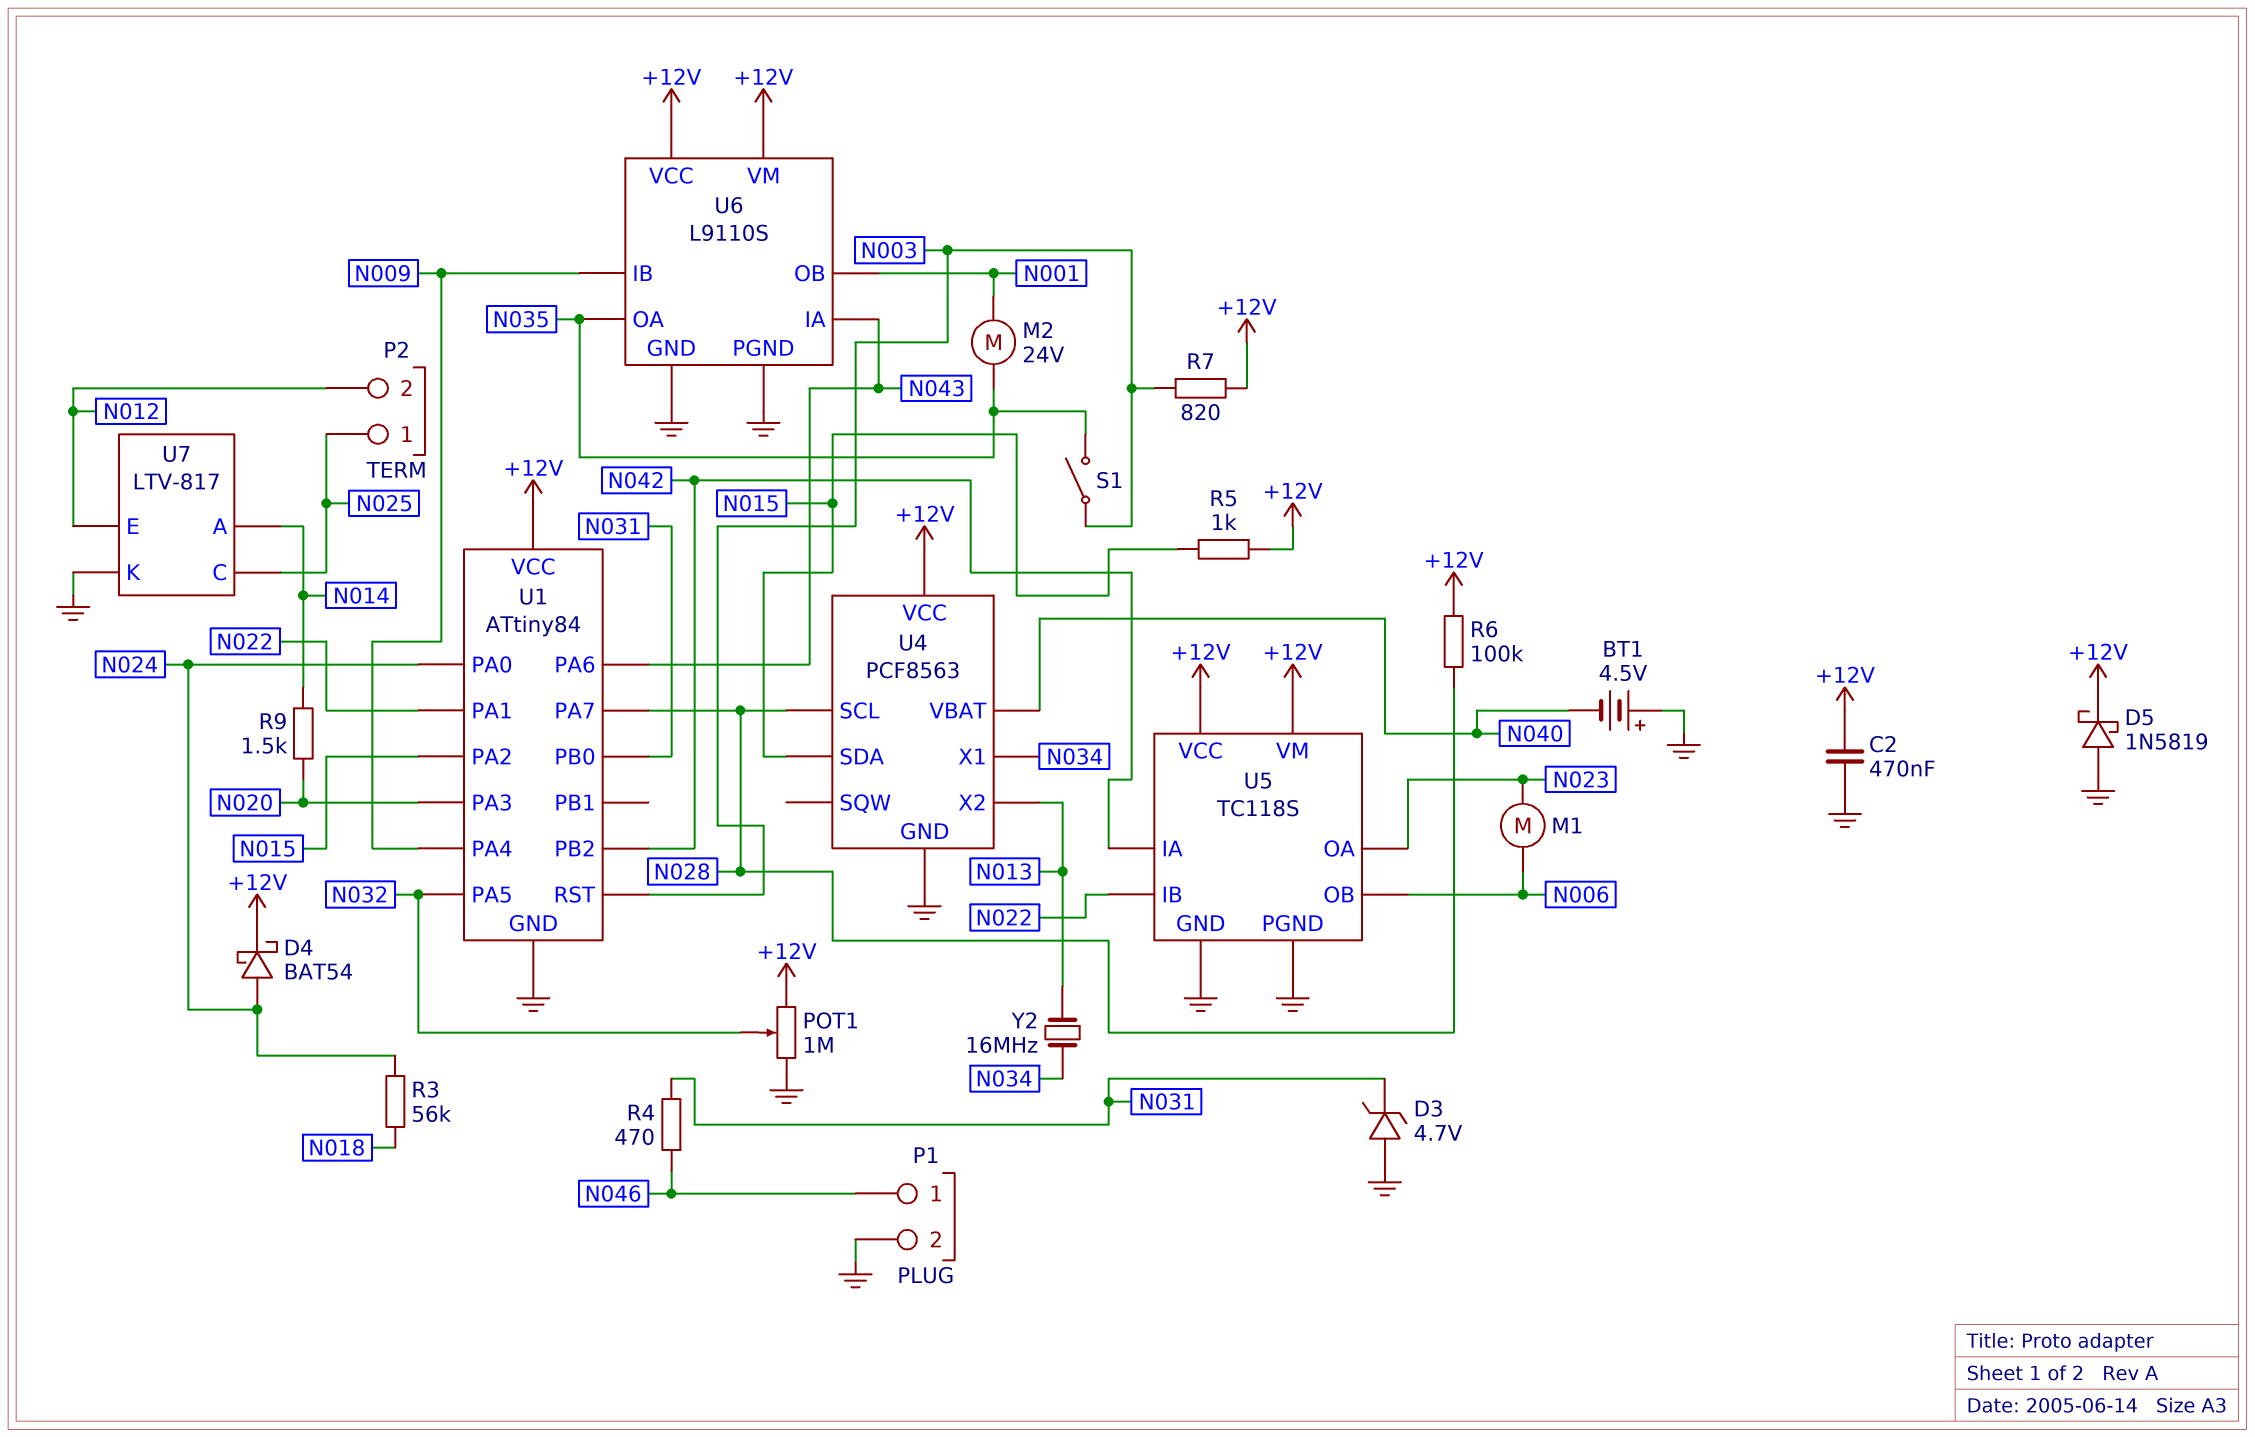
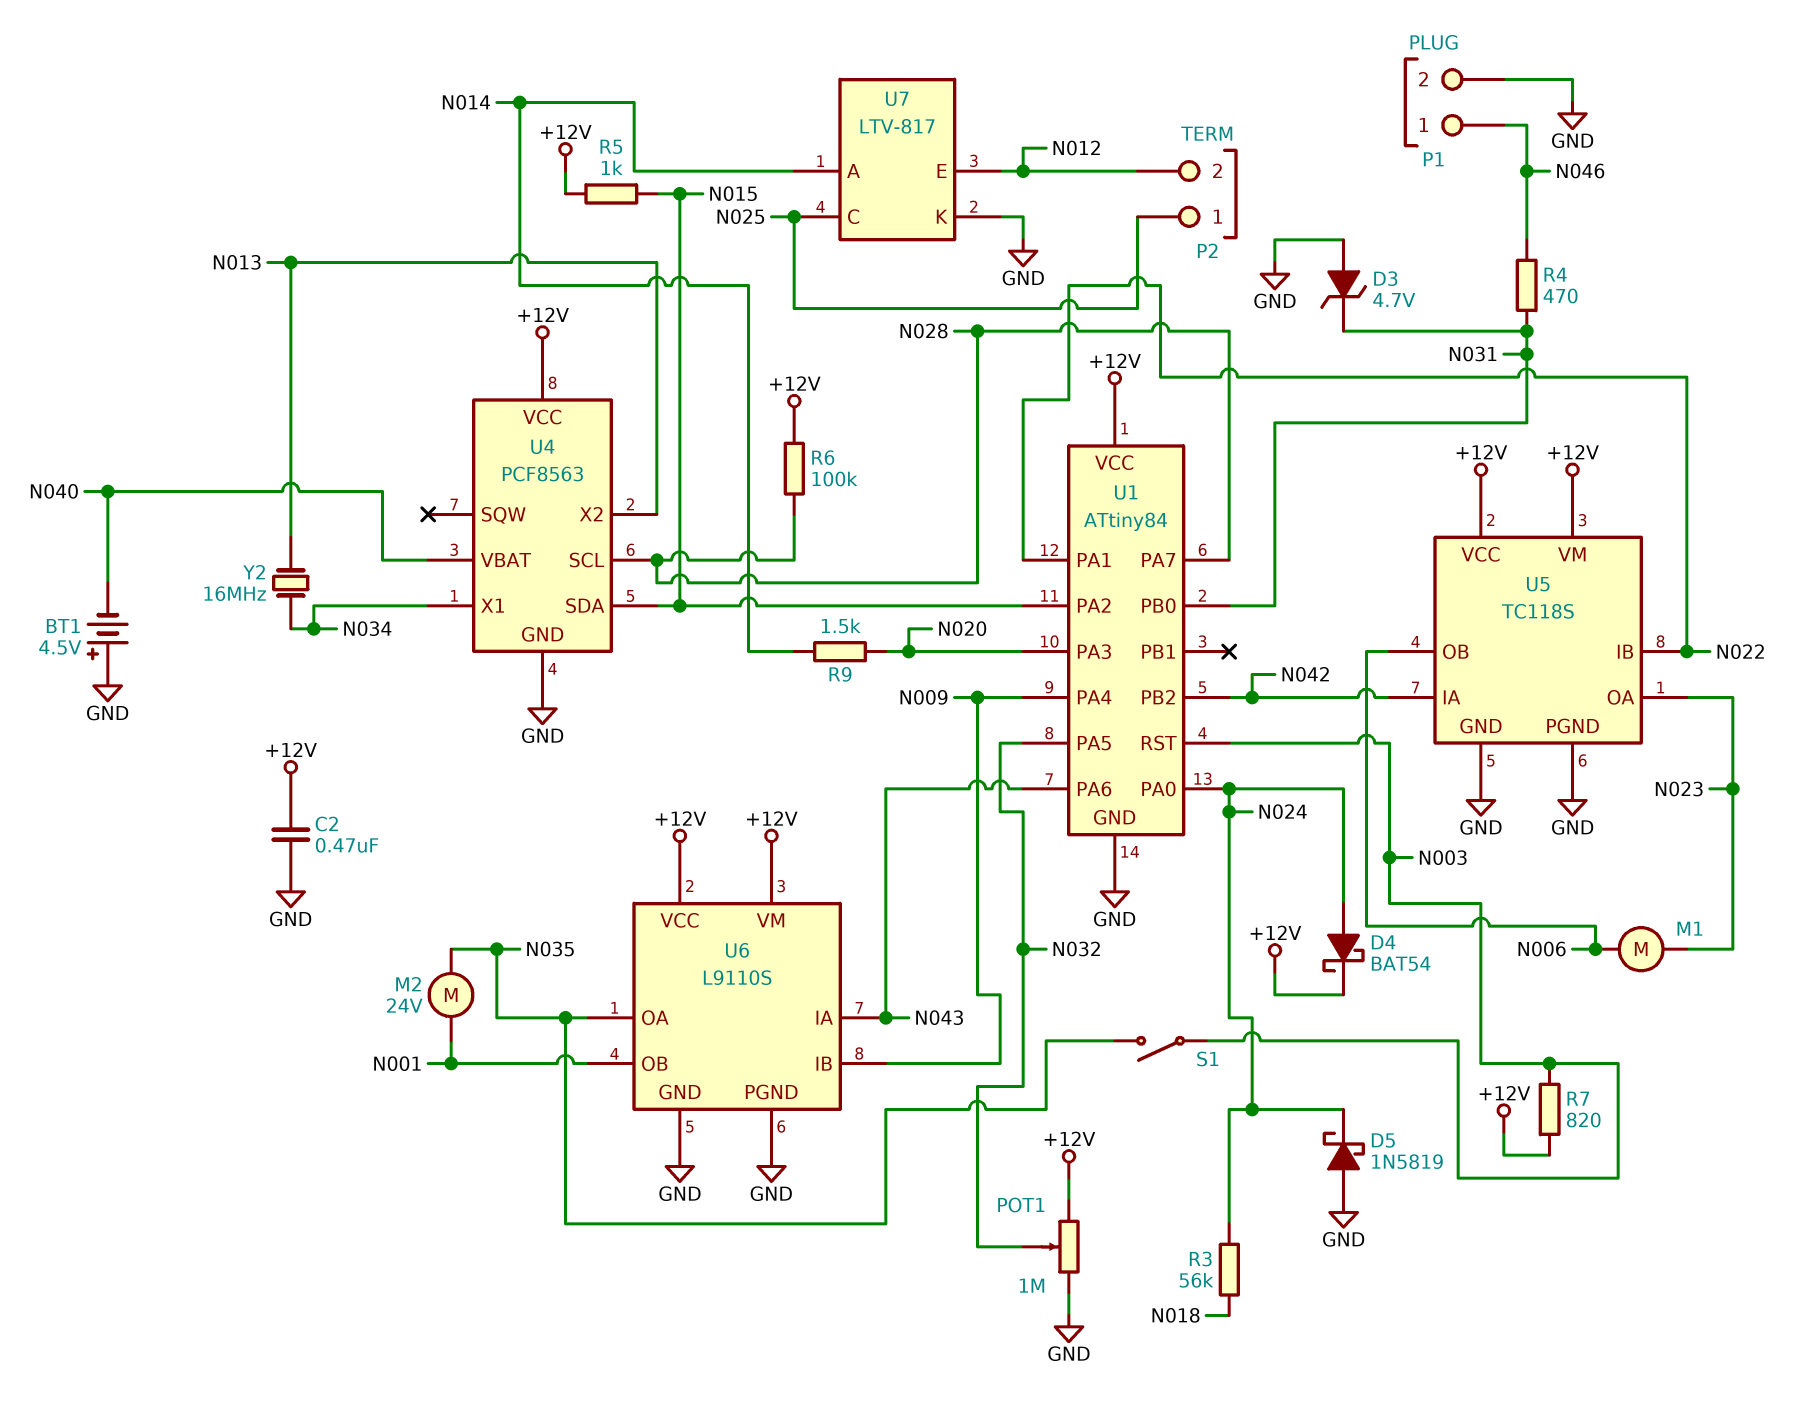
D5: schottky 1N5819 (A GND, K +12V) -> schottky 1N5819 (A GND, K N024)

